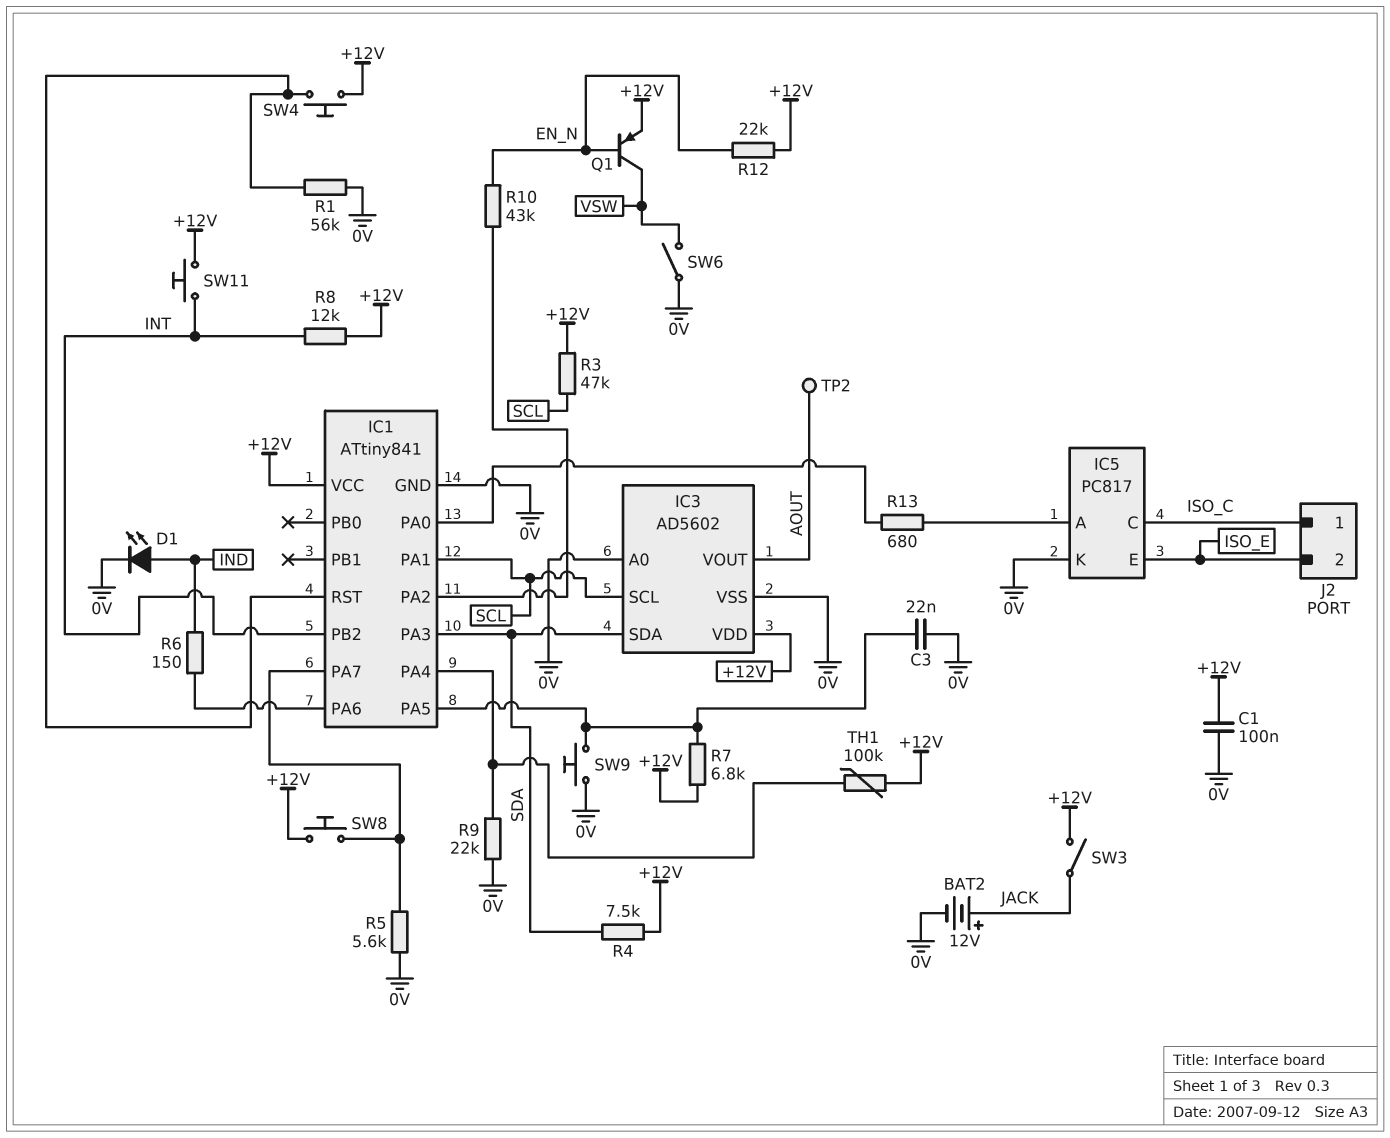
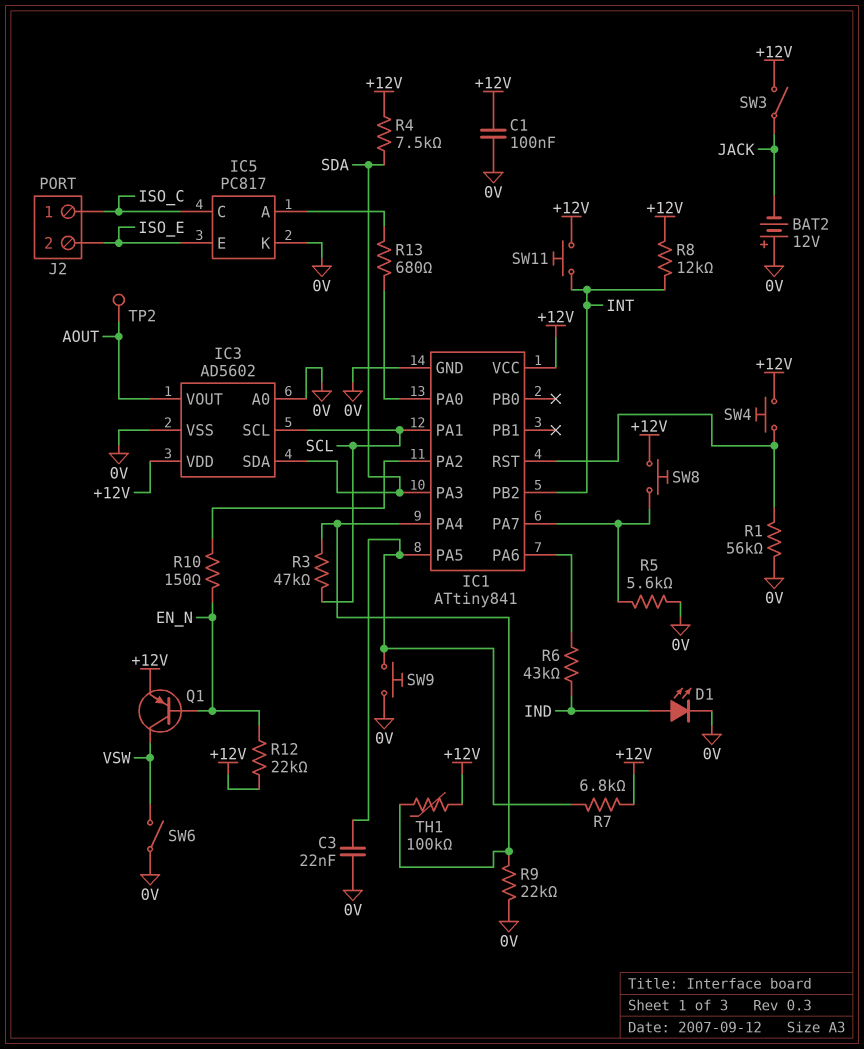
BAT2: 12V (plus JACK, minus 0V) -> 12V (plus 0V, minus JACK)
R3: 47k (+12V, SCL) -> 47k (IC1/PA4, SCL)
R6: 150 (IC1/PA6, IND) -> 43k (IC1/PA6, IND)
R10: 43k (EN_N, IC1/PA2) -> 150 (EN_N, IC1/PA2)

